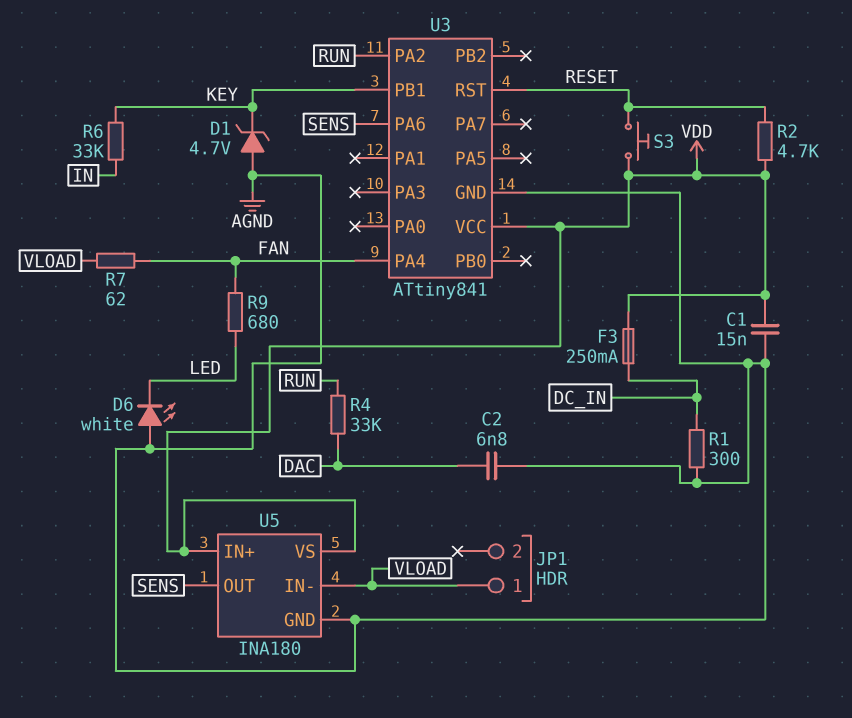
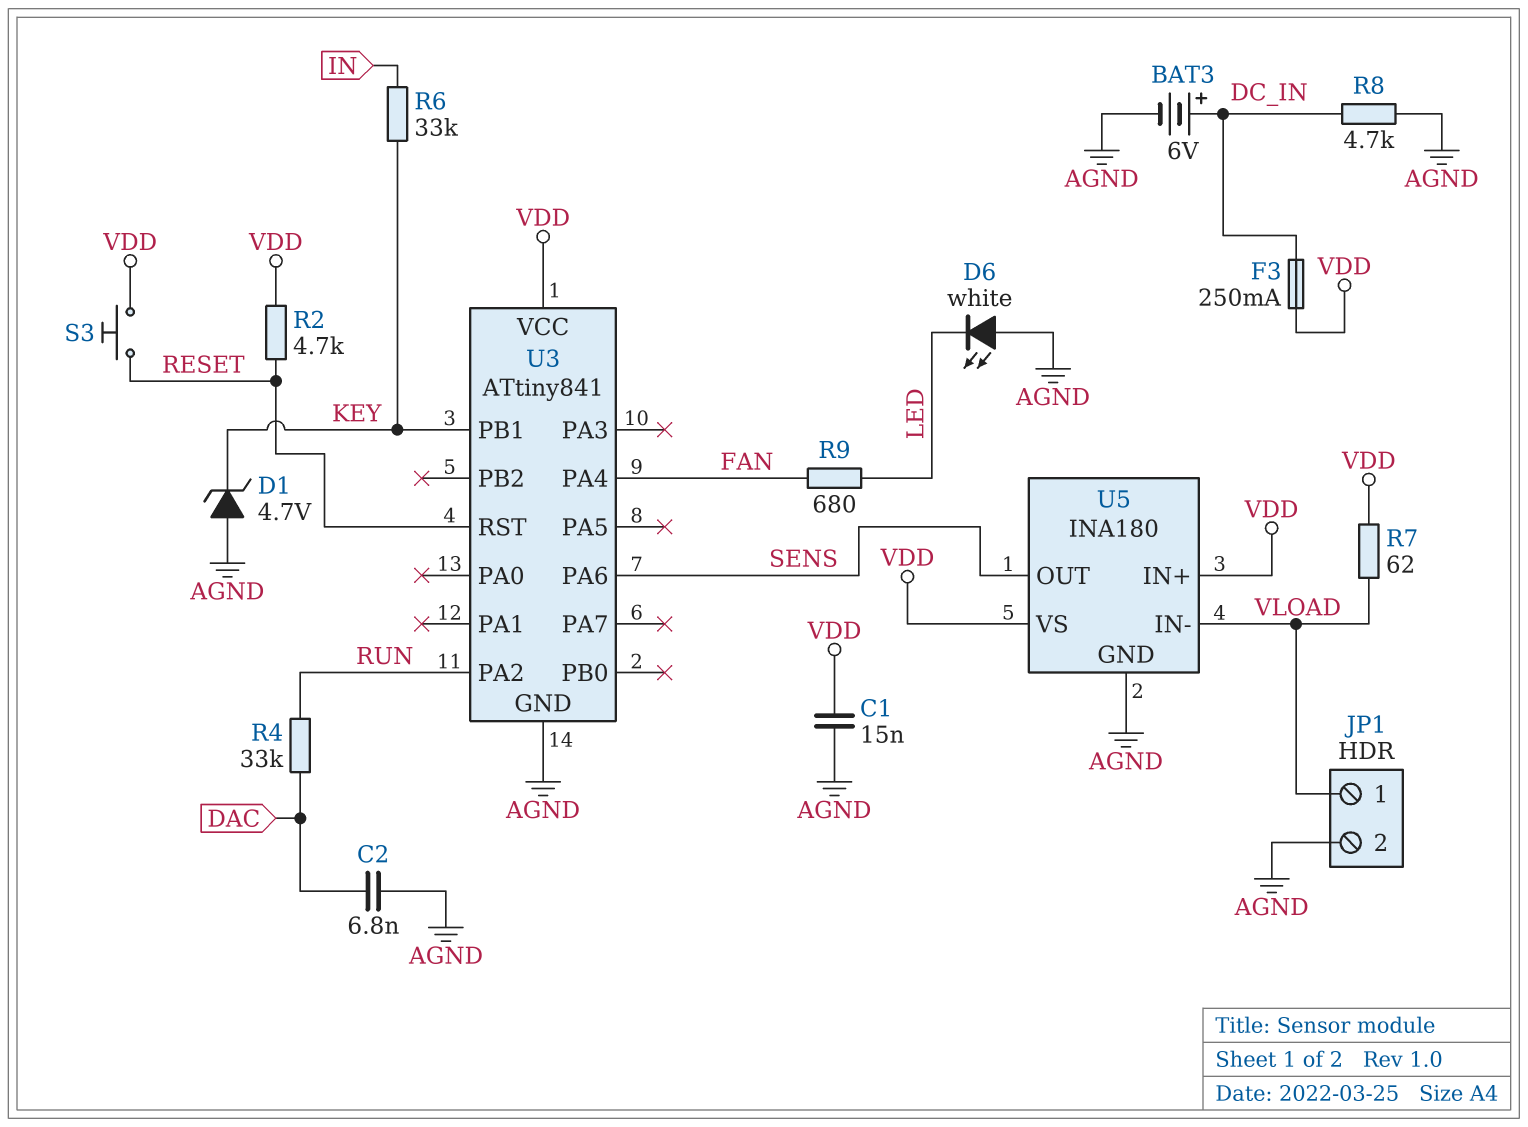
BAT3: none -> 6V (plus DC_IN, minus AGND)
JP1 pin 2: none -> AGND
R1: 300 (AGND, DC_IN) -> none
R7: 62 (FAN, VLOAD) -> 62 (VDD, VLOAD)
R8: none -> 4.7k (AGND, DC_IN)

